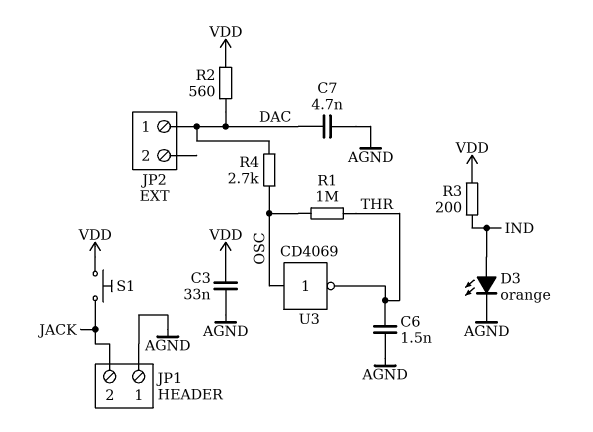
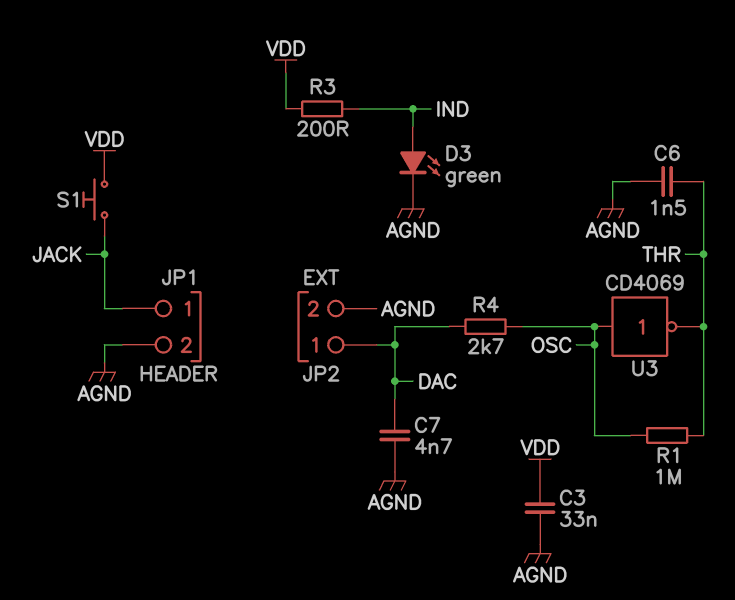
D3: LED orange (A IND, K AGND) -> LED green (A IND, K AGND)
JP1 pin 1: AGND -> JACK
JP1 pin 2: JACK -> AGND
JP2 pin 2: none -> AGND
R2: 560 (DAC, VDD) -> none

